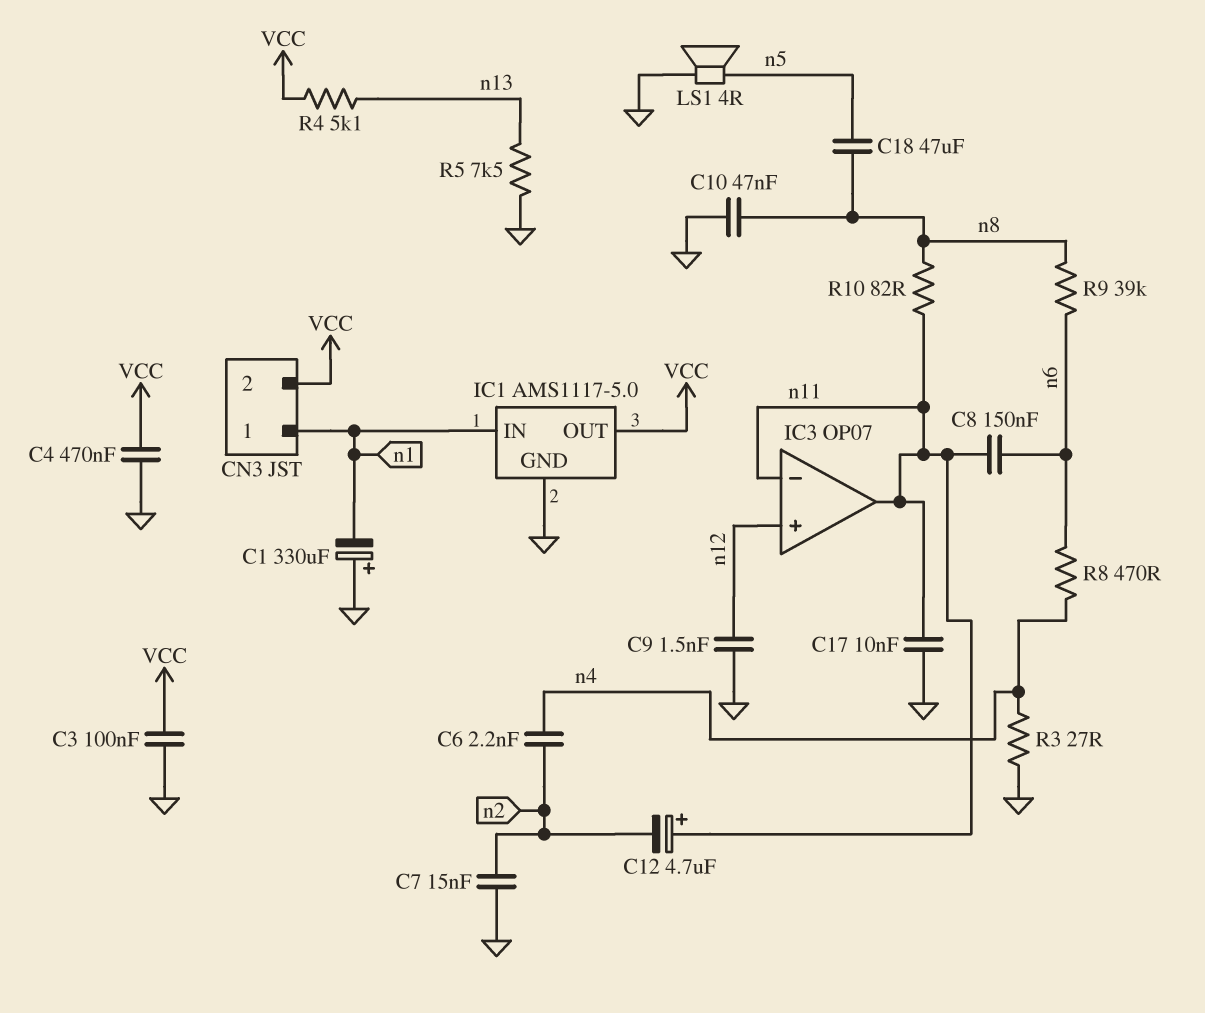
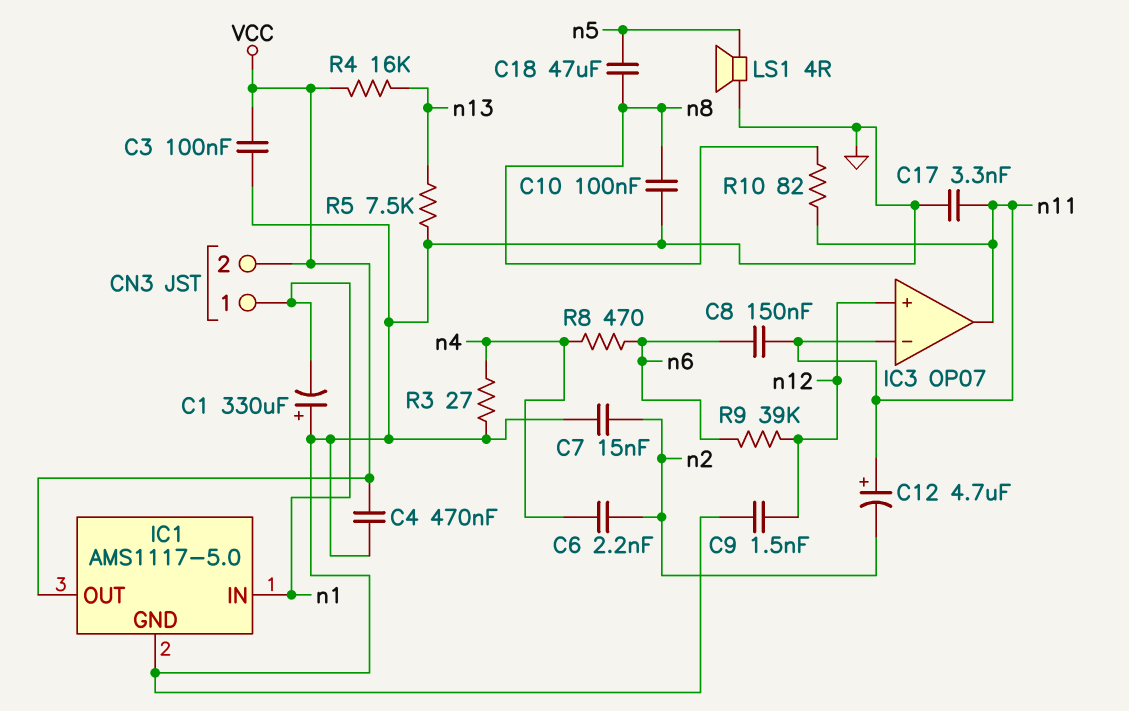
C10: 47nF (GND, n8) -> 100nF (GND, n8)
C17: 10nF (GND, n11) -> 3.3nF (GND, n11)
R4: 5.1k (VCC, n13) -> 16k (VCC, n13)
R9: 39k (n6, n8) -> 39k (n6, n12)

